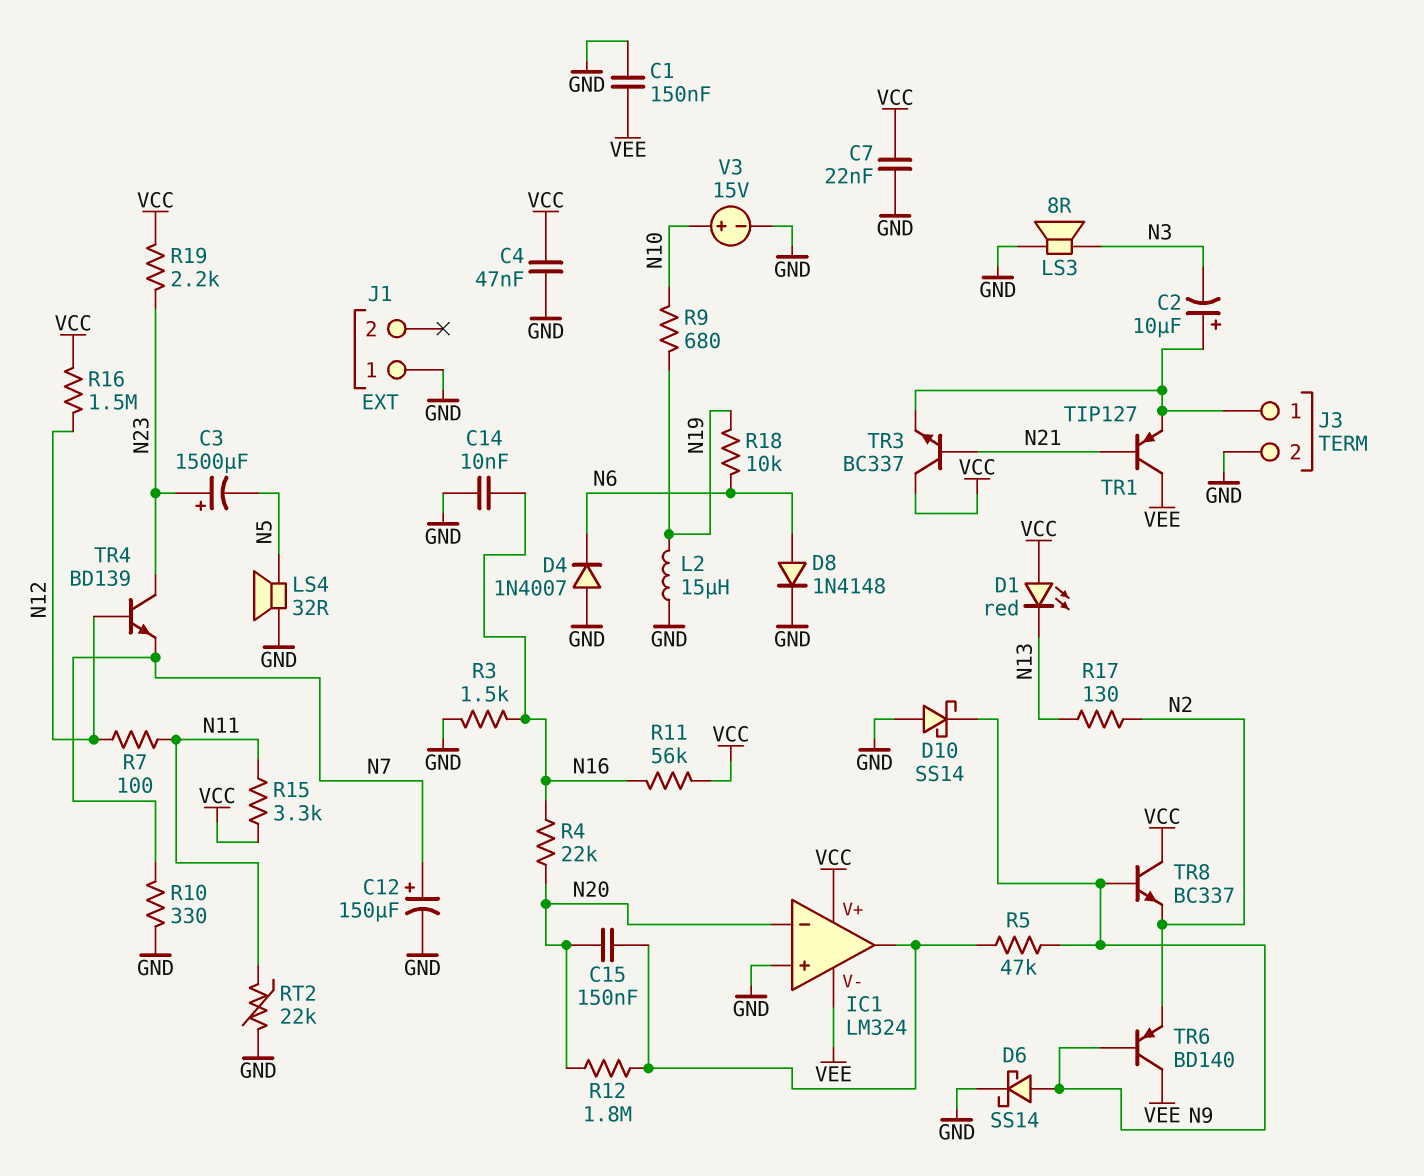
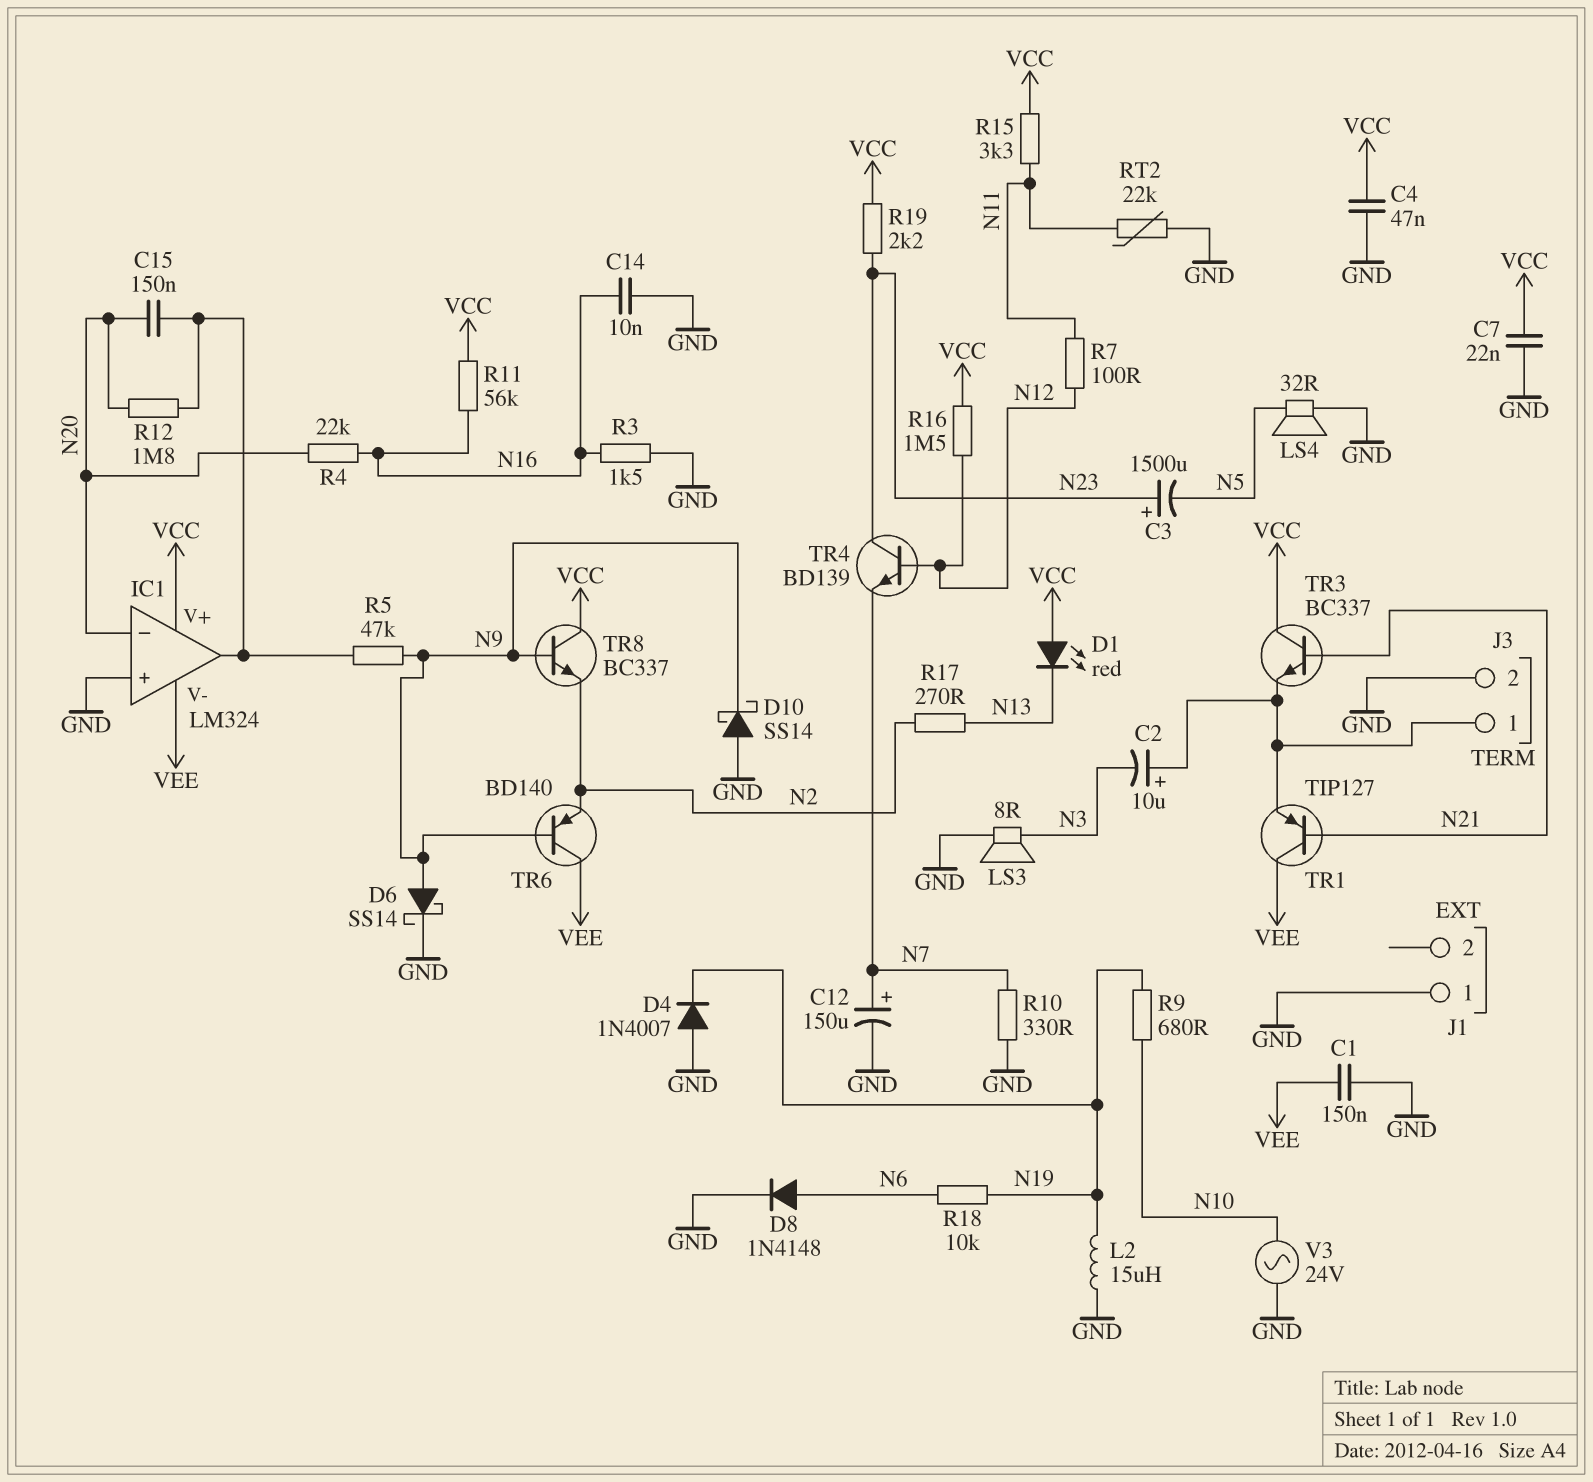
D4: diode 1N4007 (A GND, K N6) -> diode 1N4007 (A GND, K N19)
R17: 130 (N2, N13) -> 270 (N2, N13)
V3: 15V (plus N10, minus GND) -> AC 24V (GND, N10)

